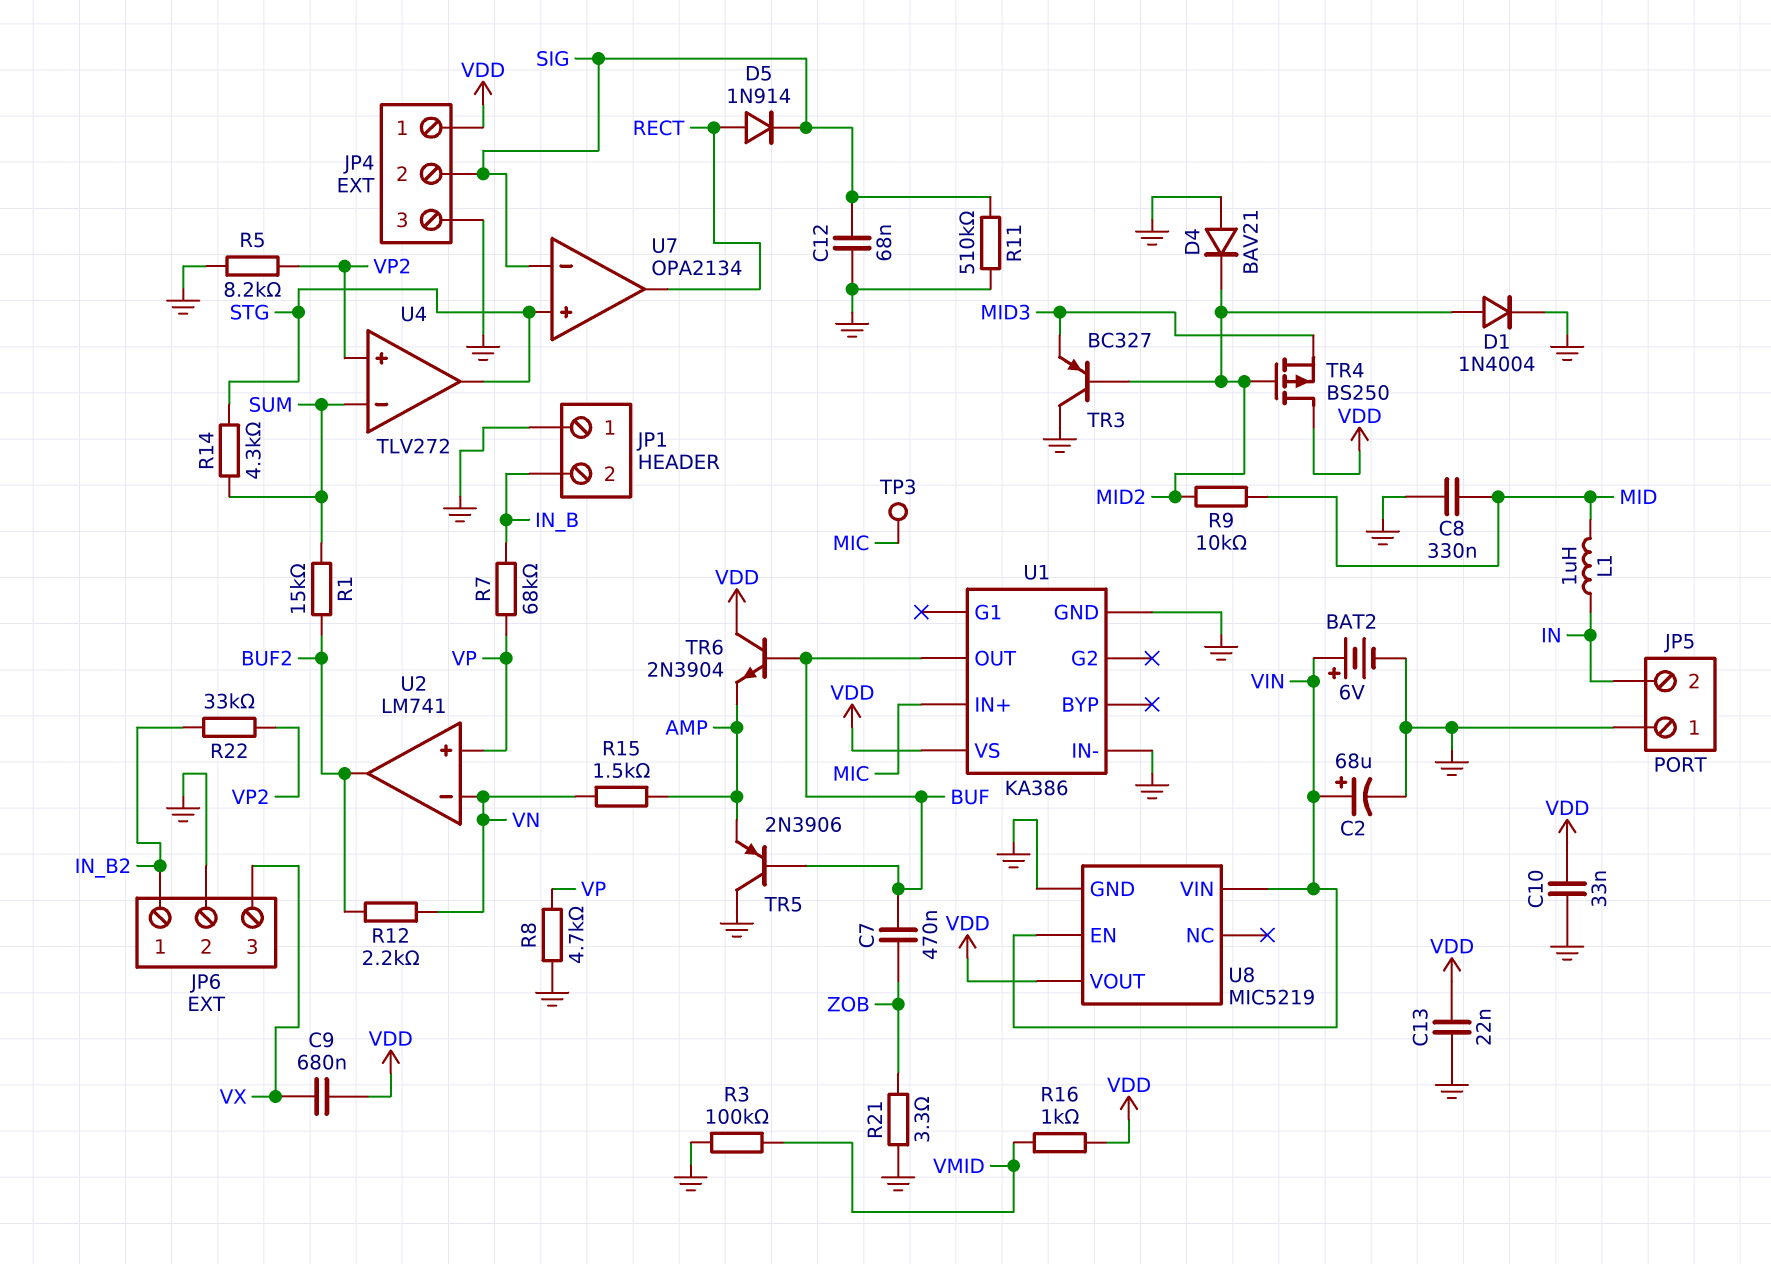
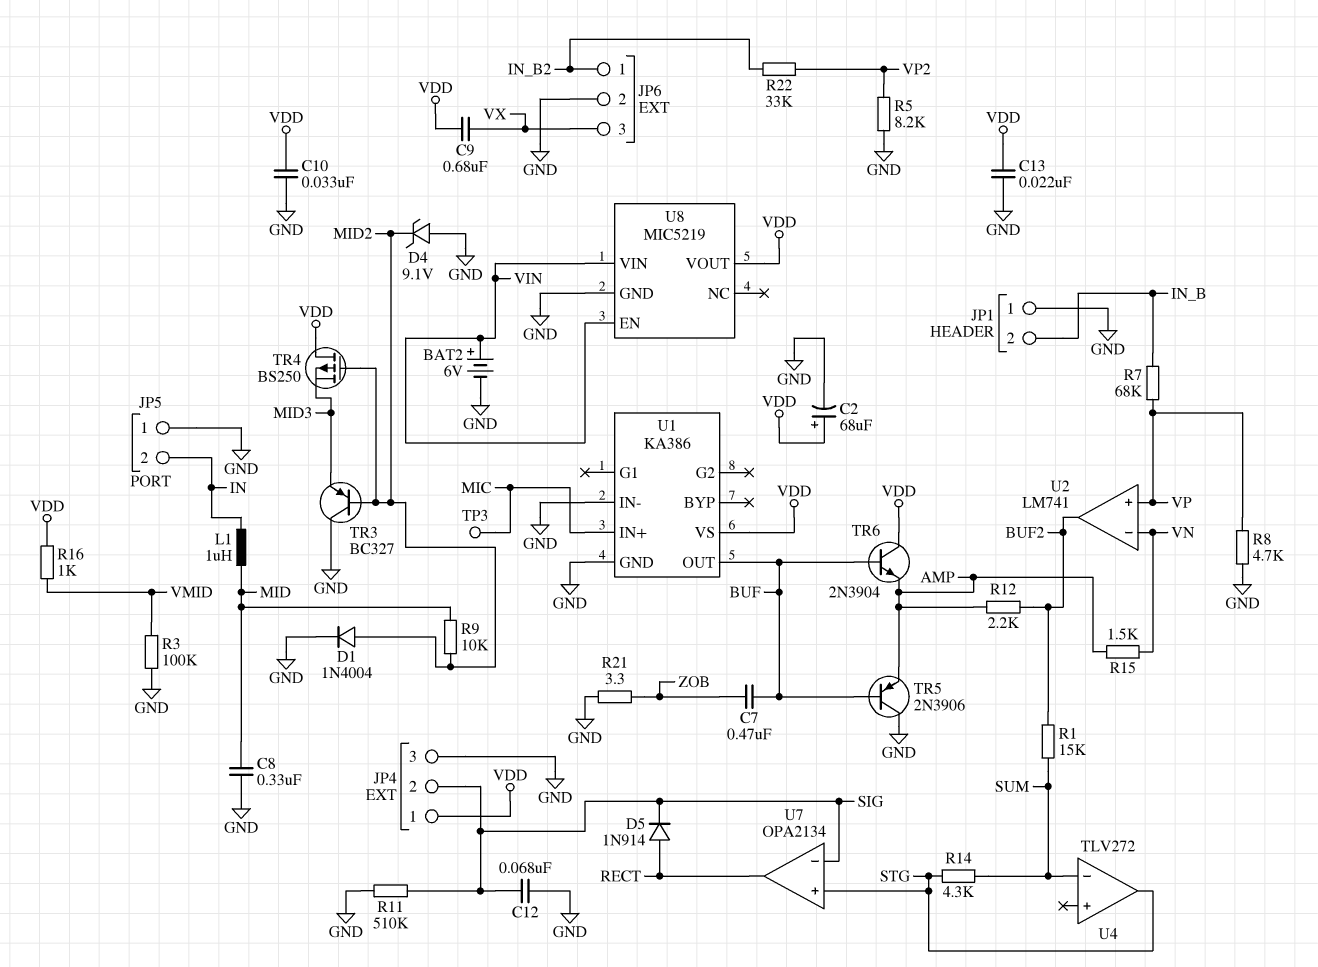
C2: 68uF (plus VIN, minus GND) -> 68uF (plus VDD, minus GND)
D4: diode BAV21 (A GND, K MID2) -> zener 9.1V (A GND, K MID2)
R12: 2.2k (BUF2, VN) -> 2.2k (AMP, BUF2)
U4 pin in+: VP2 -> none

